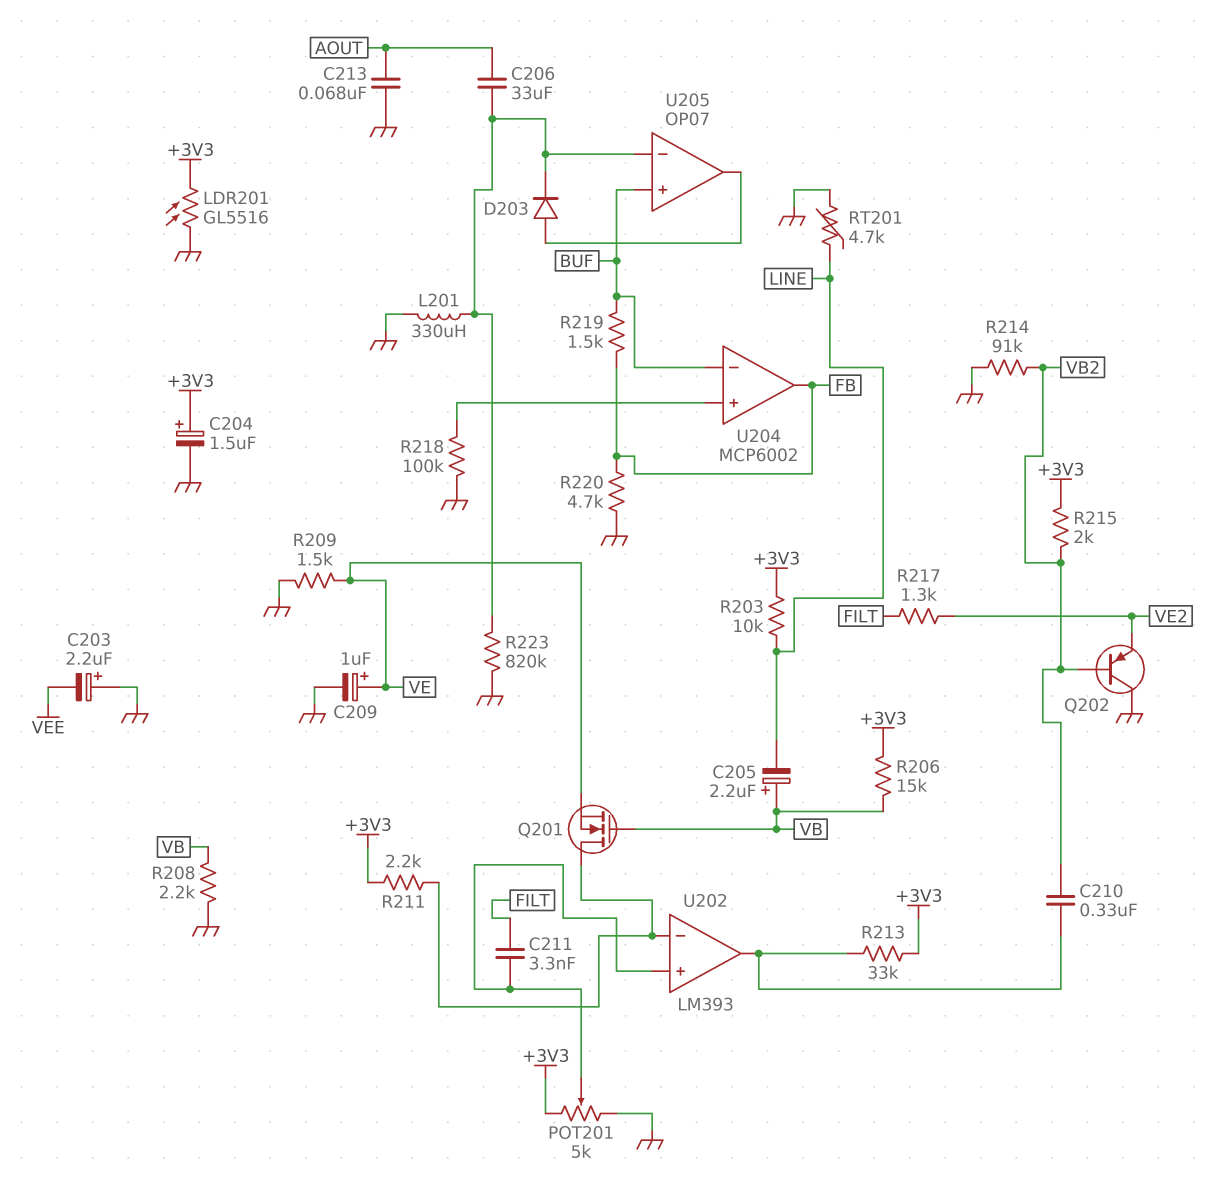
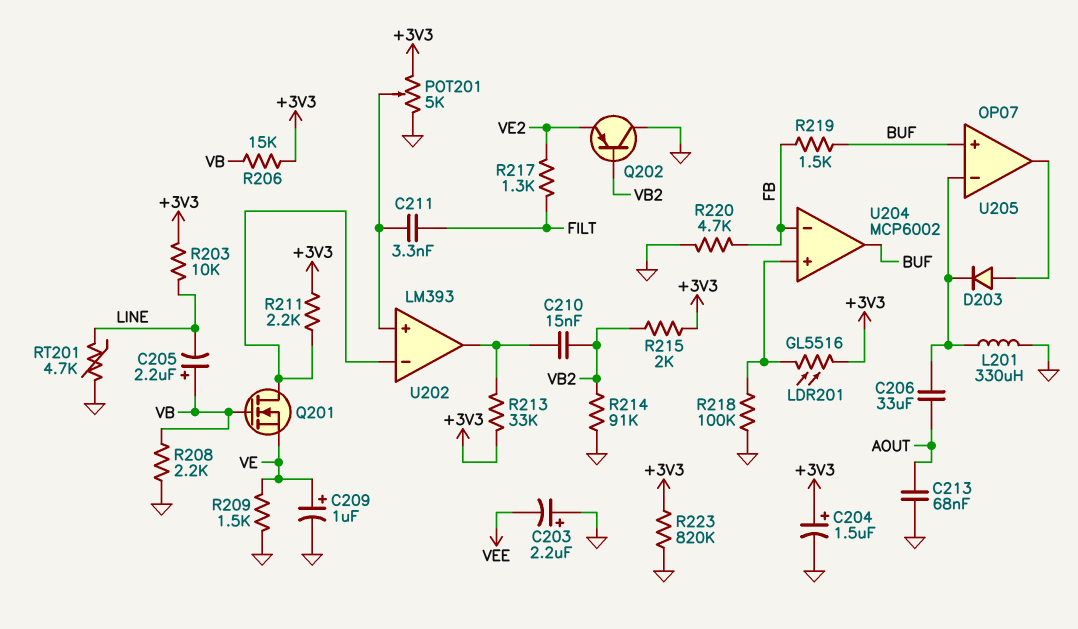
C210: 330nF (U202/out, VB2) -> 15nF (U202/out, VB2)
LDR201: GL5516 (+3V3, GND) -> GL5516 (+3V3, U204/in+)
R223: 820k (GND, U205/in-) -> 820k (+3V3, GND)
U204 pin in-: BUF -> FB
U204 pin out: FB -> BUF

